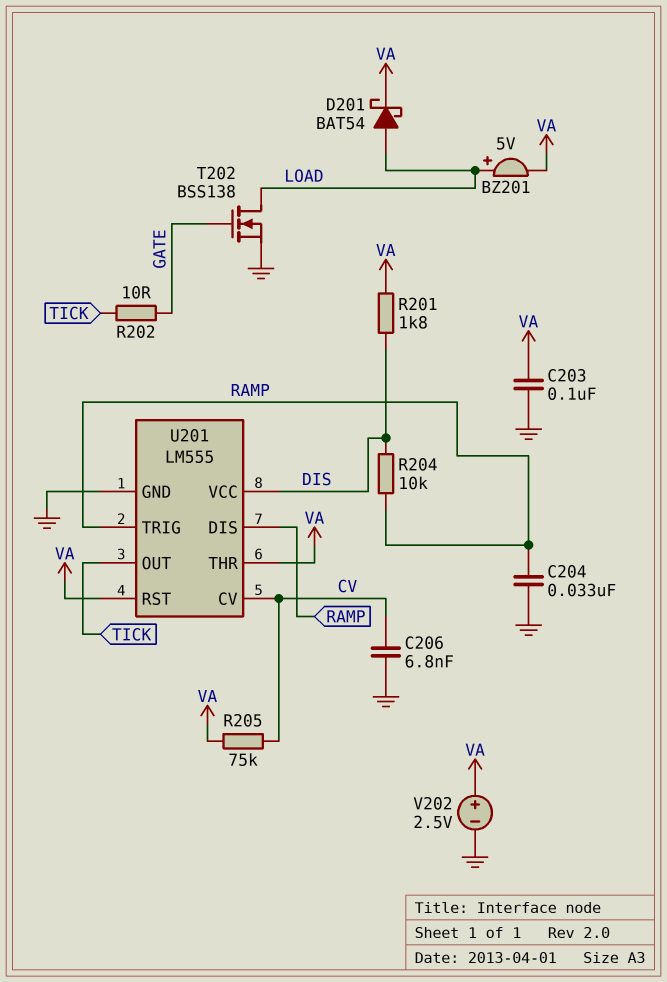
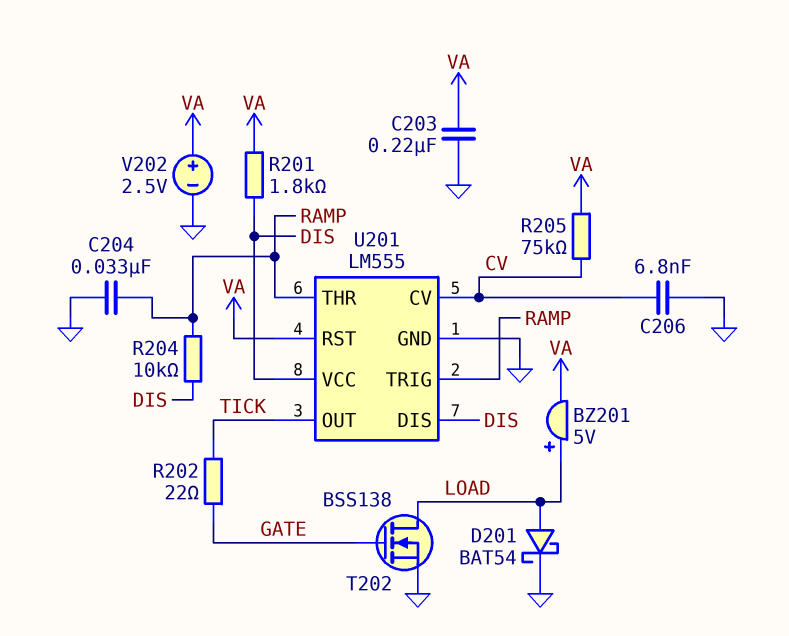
C203: 100nF (GND, VA) -> 220nF (GND, VA)
D201: schottky BAT54 (A LOAD, K VA) -> schottky BAT54 (A LOAD, K GND)
R202: 10 (GATE, TICK) -> 22 (GATE, TICK)
U201 pin DIS: RAMP -> DIS
U201 pin THR: VA -> RAMP

